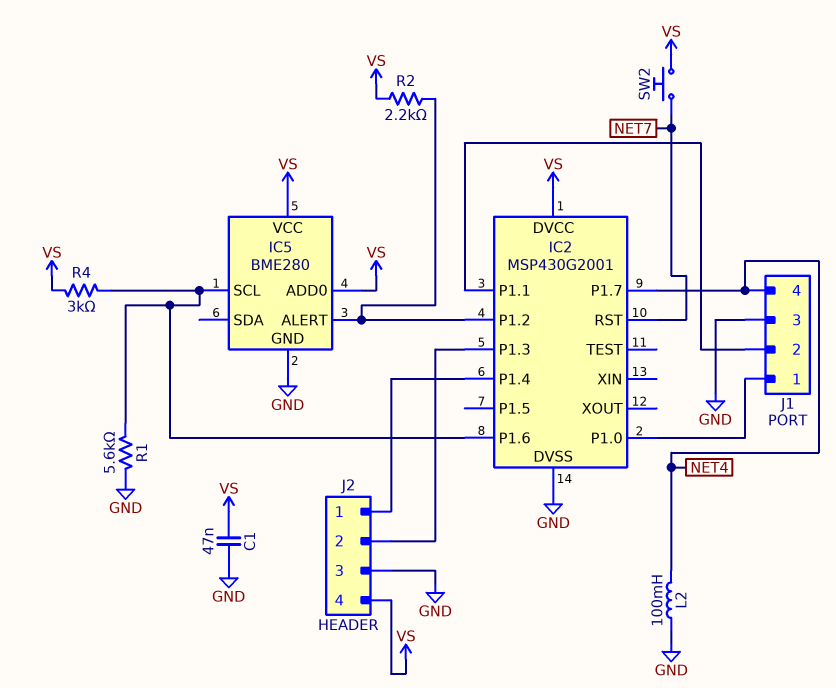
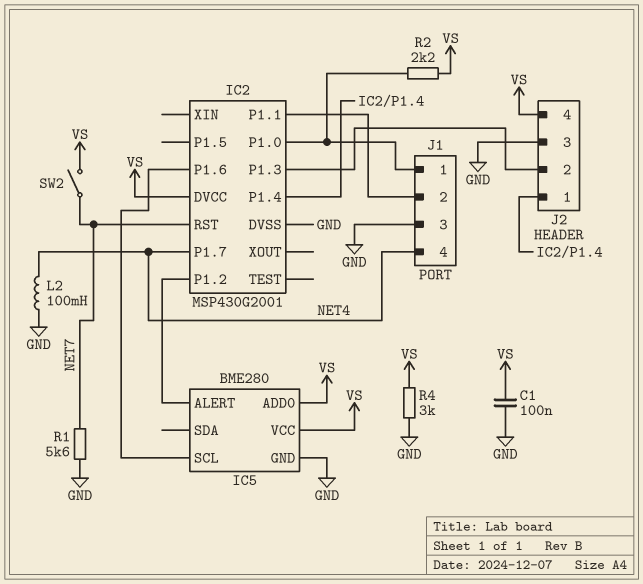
C1: 47nF (GND, VS) -> 100nF (GND, VS)
R1: 5.6k (GND, IC2/P1.6) -> 5.6k (GND, NET7)
R2: 2.2k (IC2/P1.2, VS) -> 2.2k (IC2/P1.0, VS)
R4: 3k (IC2/P1.6, VS) -> 3k (GND, VS)
SW2: button (NET7, VS) -> switch (NET7, VS)

